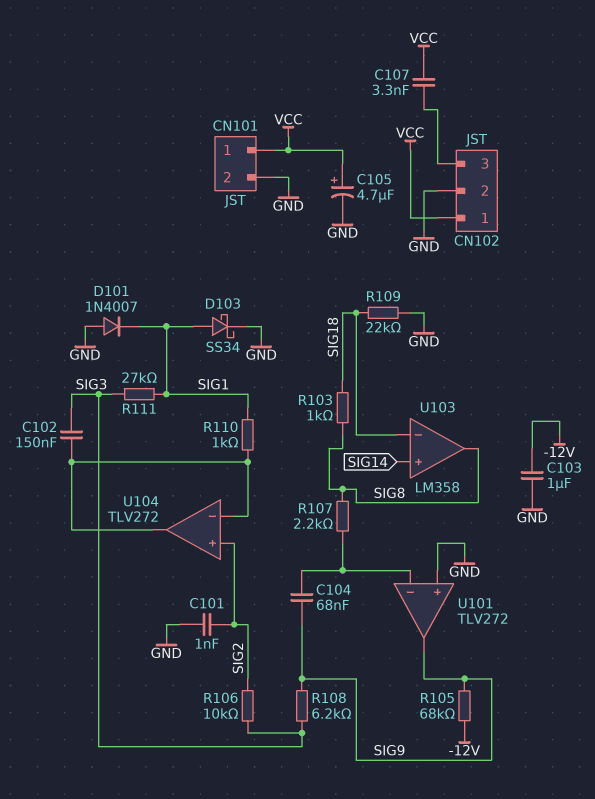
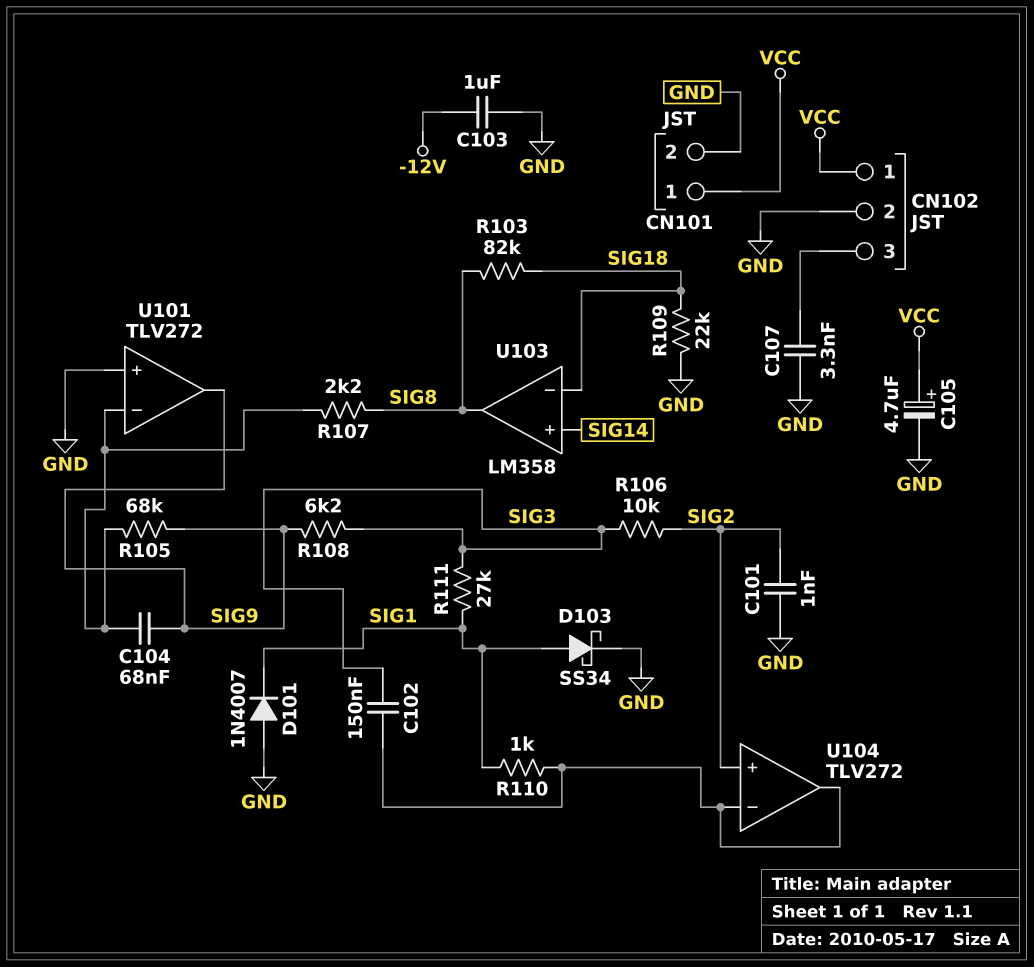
C107: 3.3nF (CN102/3, VCC) -> 3.3nF (CN102/3, GND)
R103: 1k (SIG8, SIG18) -> 82k (SIG8, SIG18)
R105: 68k (-12V, SIG9) -> 68k (SIG9, U101/in-)

